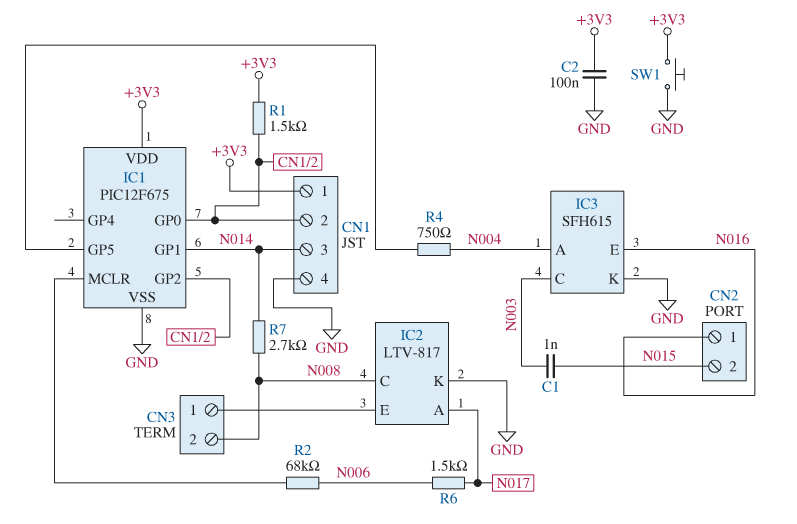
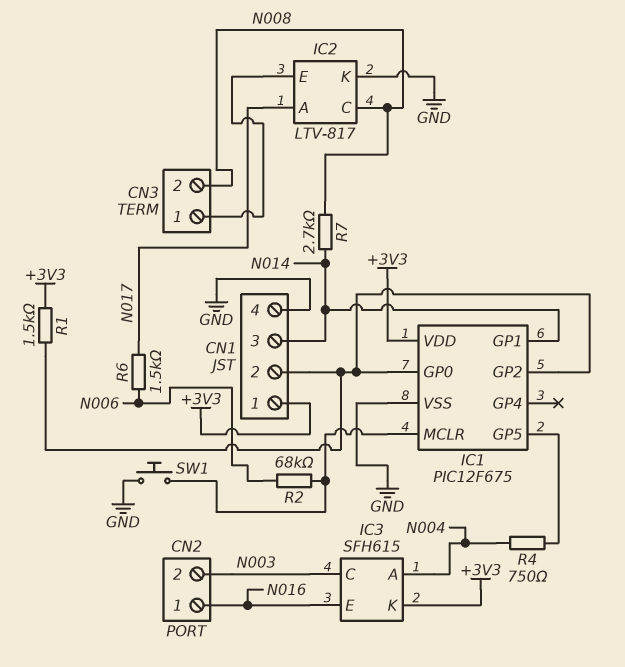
C1: 1nF (N003, N015) -> none
C2: 100nF (+3V3, GND) -> none
CN2 pin 2: N015 -> N003
IC3 pin K: GND -> +3V3
SW1: button (+3V3, GND) -> button (GND, IC1/MCLR)

